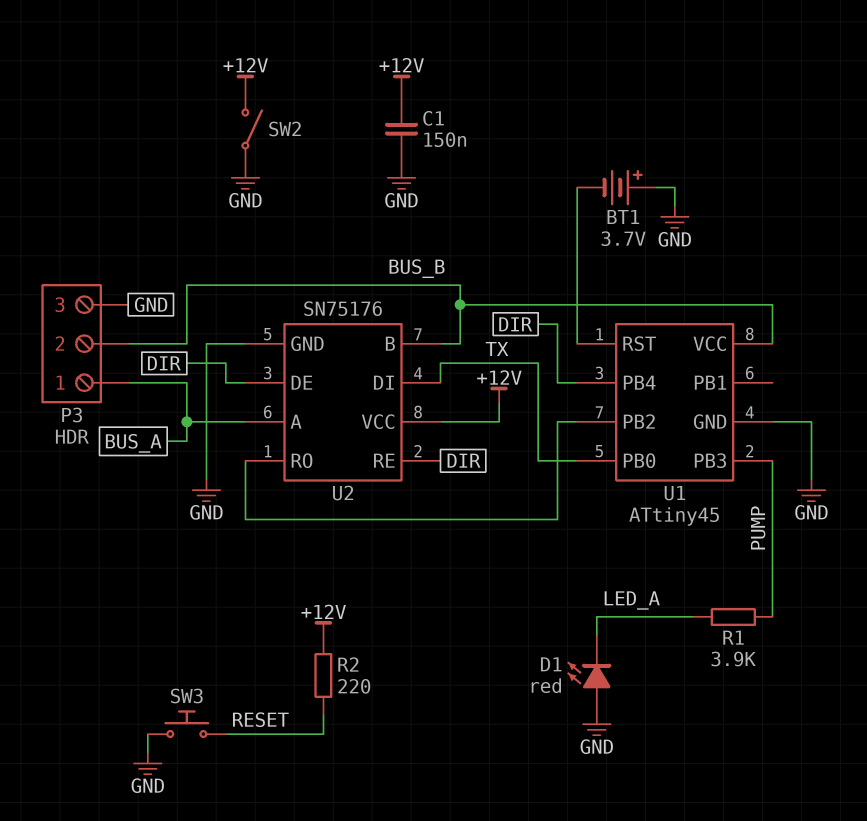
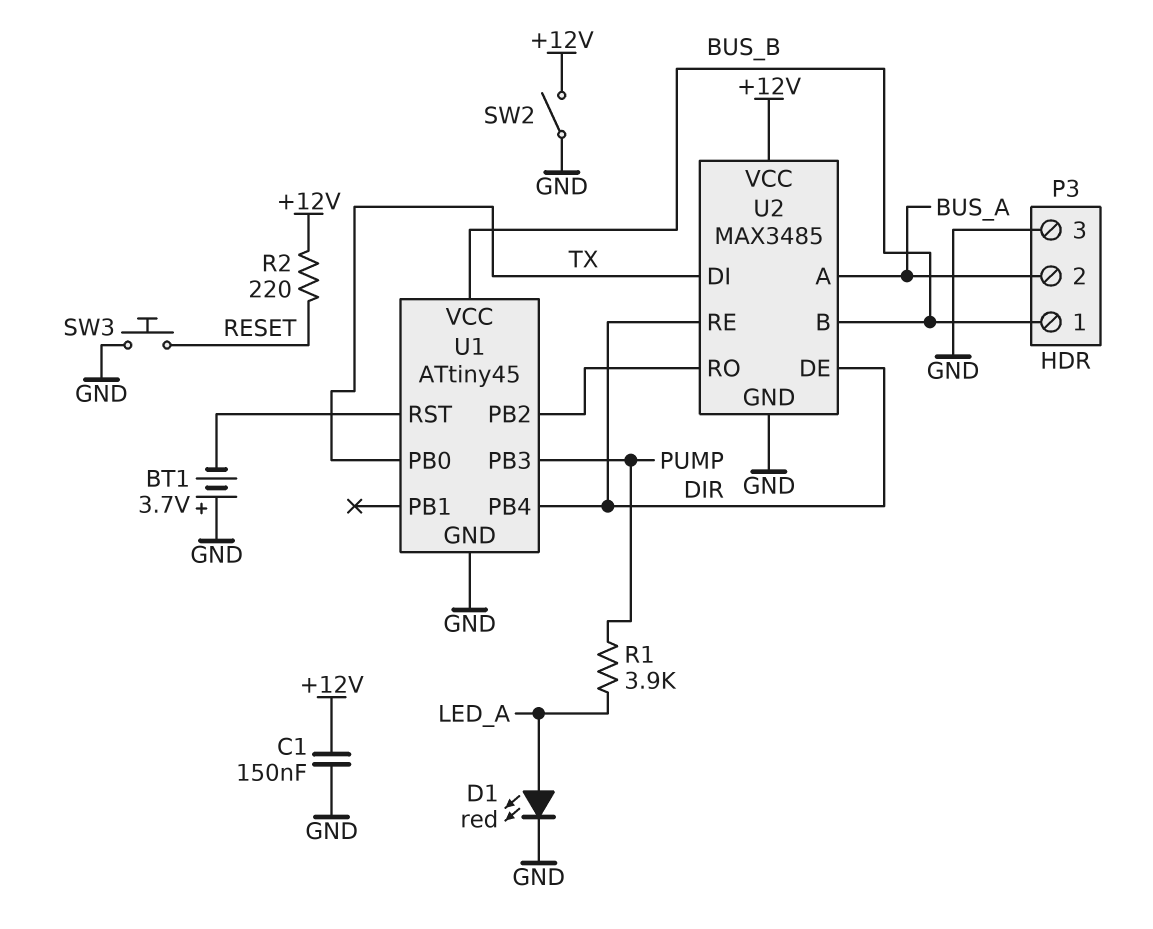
D1: LED red (A GND, K LED_A) -> LED red (A LED_A, K GND)
P3 pin 1: BUS_A -> BUS_B
P3 pin 2: BUS_B -> BUS_A
U2: SN75176 -> MAX3485

